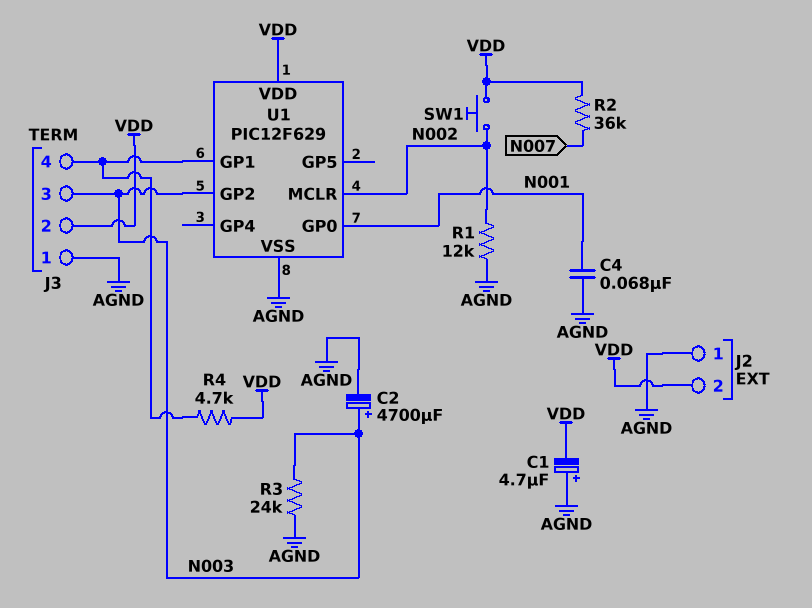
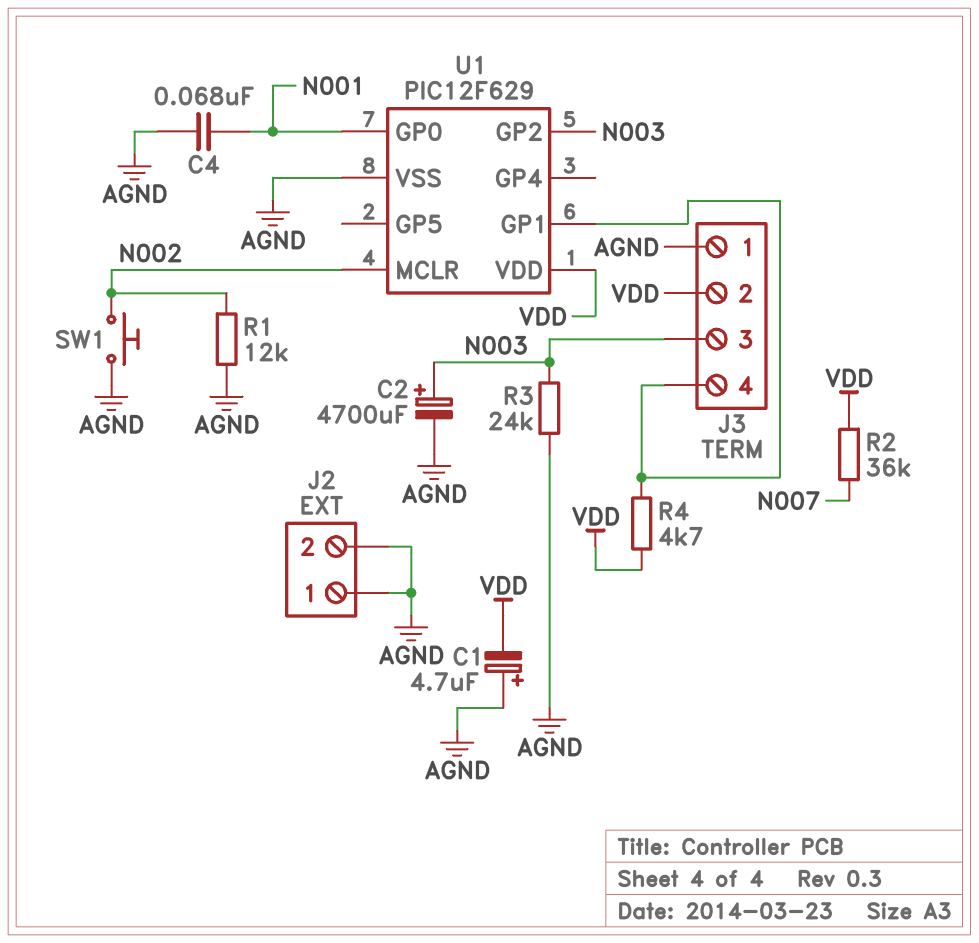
J2 pin 2: VDD -> AGND
SW1: button (N002, VDD) -> button (AGND, N002)

